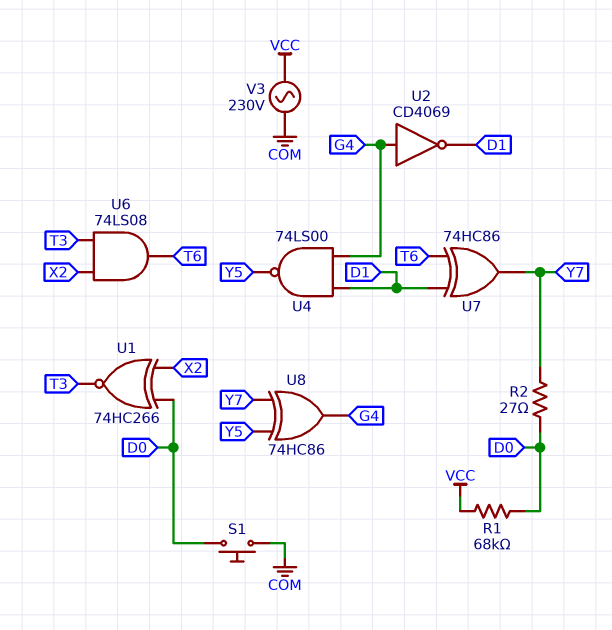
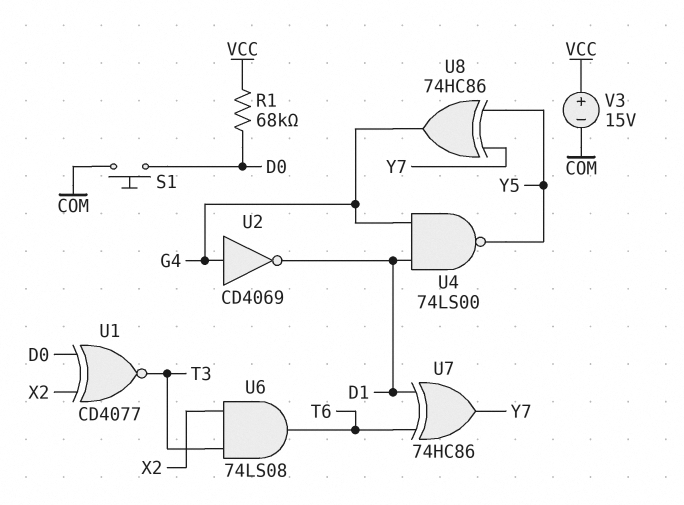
R2: 27 (D0, Y7) -> none
U1: XNOR 74HC266 (in D0, in X2, out T3) -> XNOR CD4077 (in D0, in X2, out T3)
V3: AC 230V (COM, VCC) -> 15V (plus VCC, minus COM)

